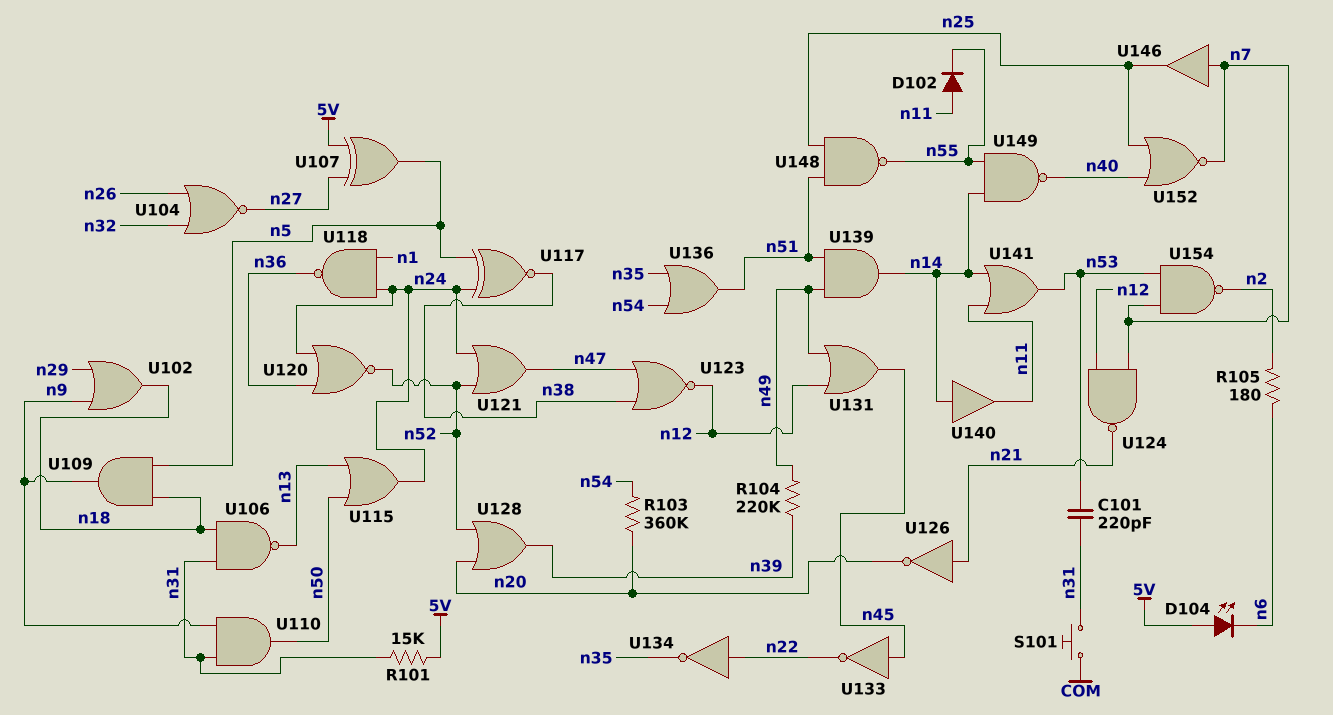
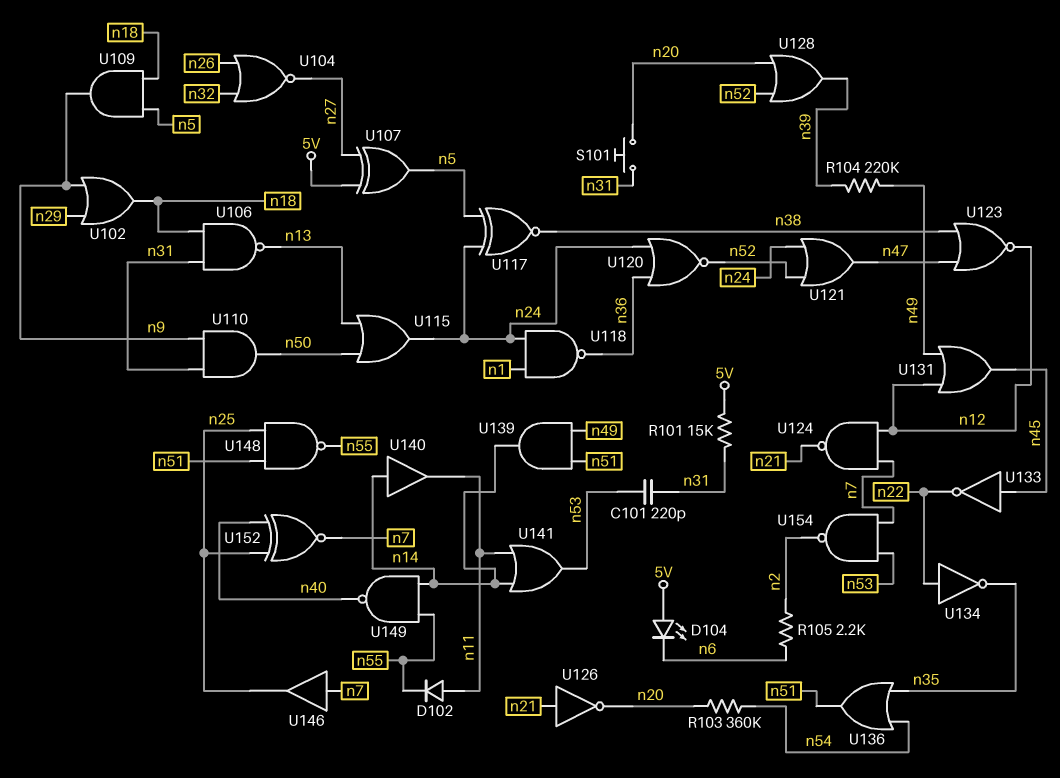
R105: 180 (n2, n6) -> 2.2k (n2, n6)
S101: button (COM, n31) -> button (n20, n31)
U152: NOR (in n25, in n40, out n7) -> XNOR (in n25, in n40, out n7)

